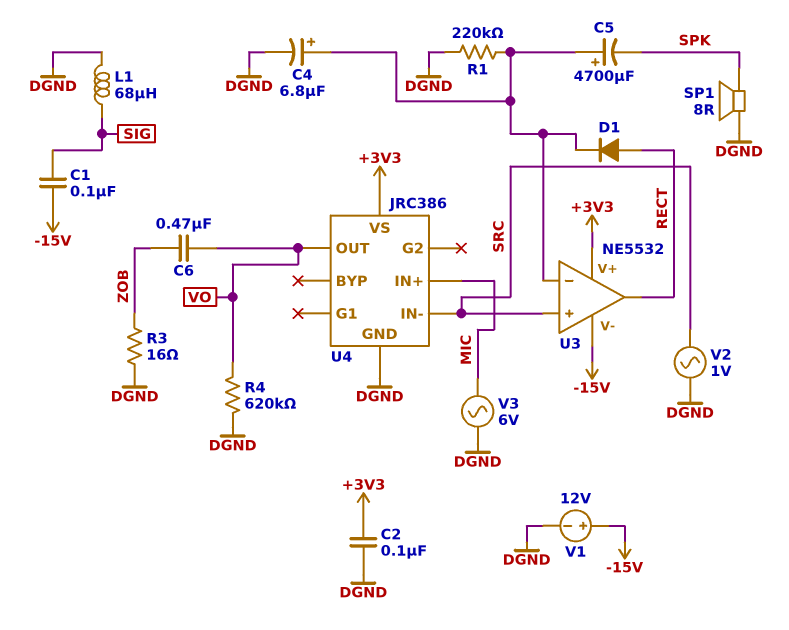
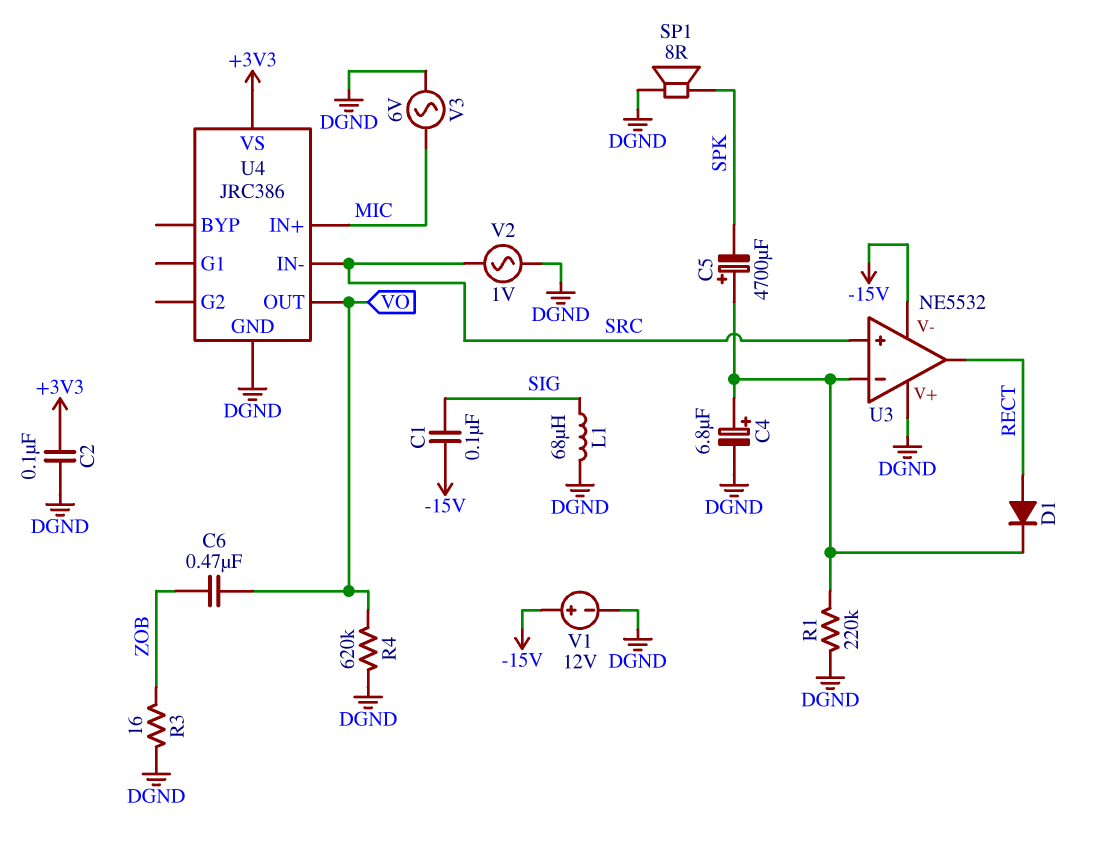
U3 pin V+: +3V3 -> DGND

